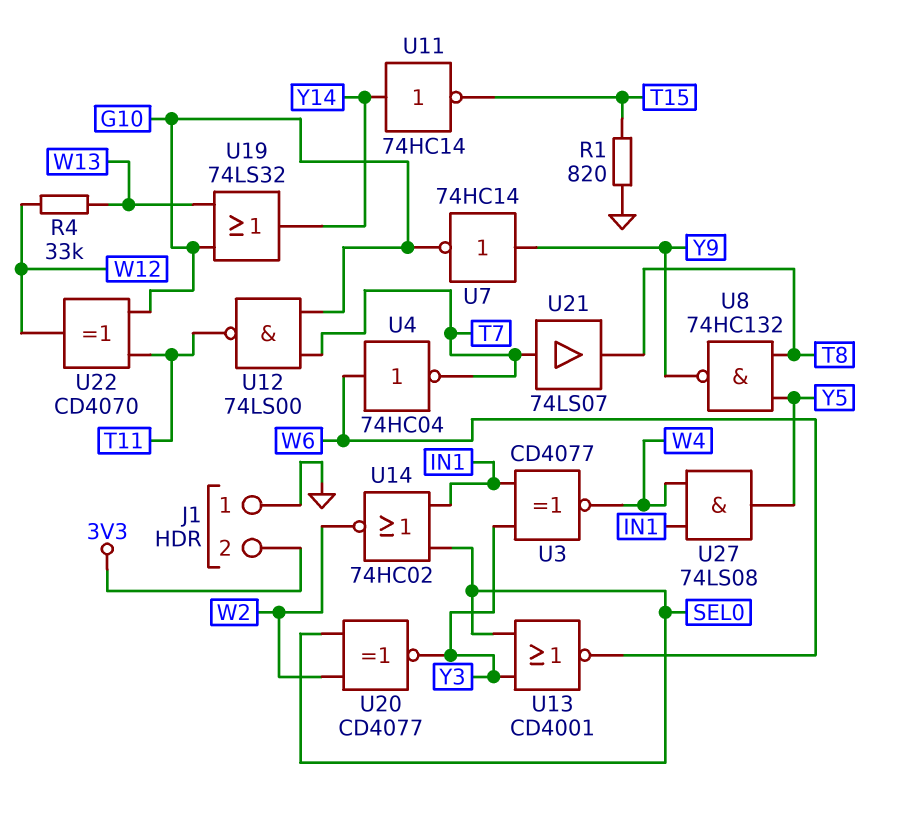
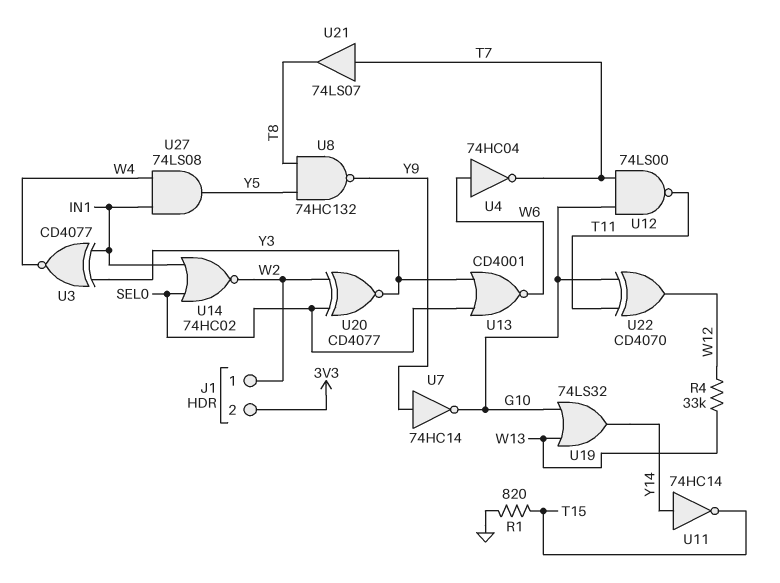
J1 pin 1: GND -> W2

